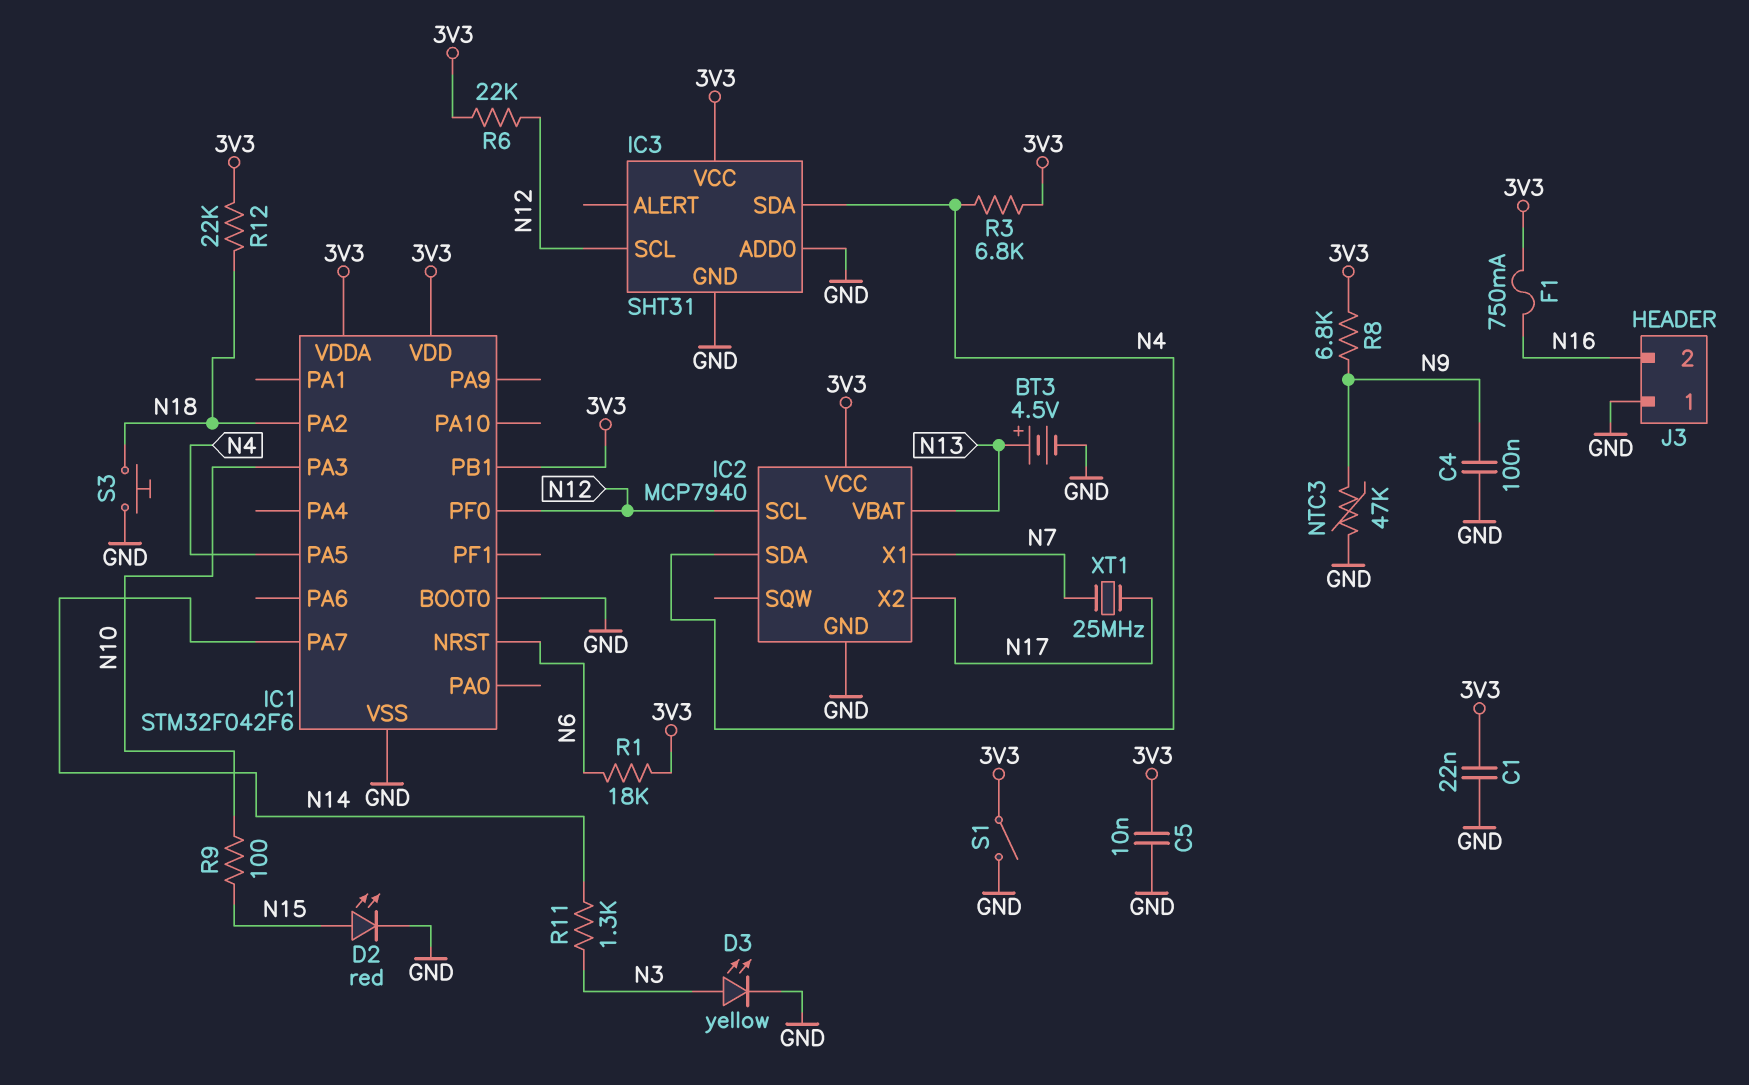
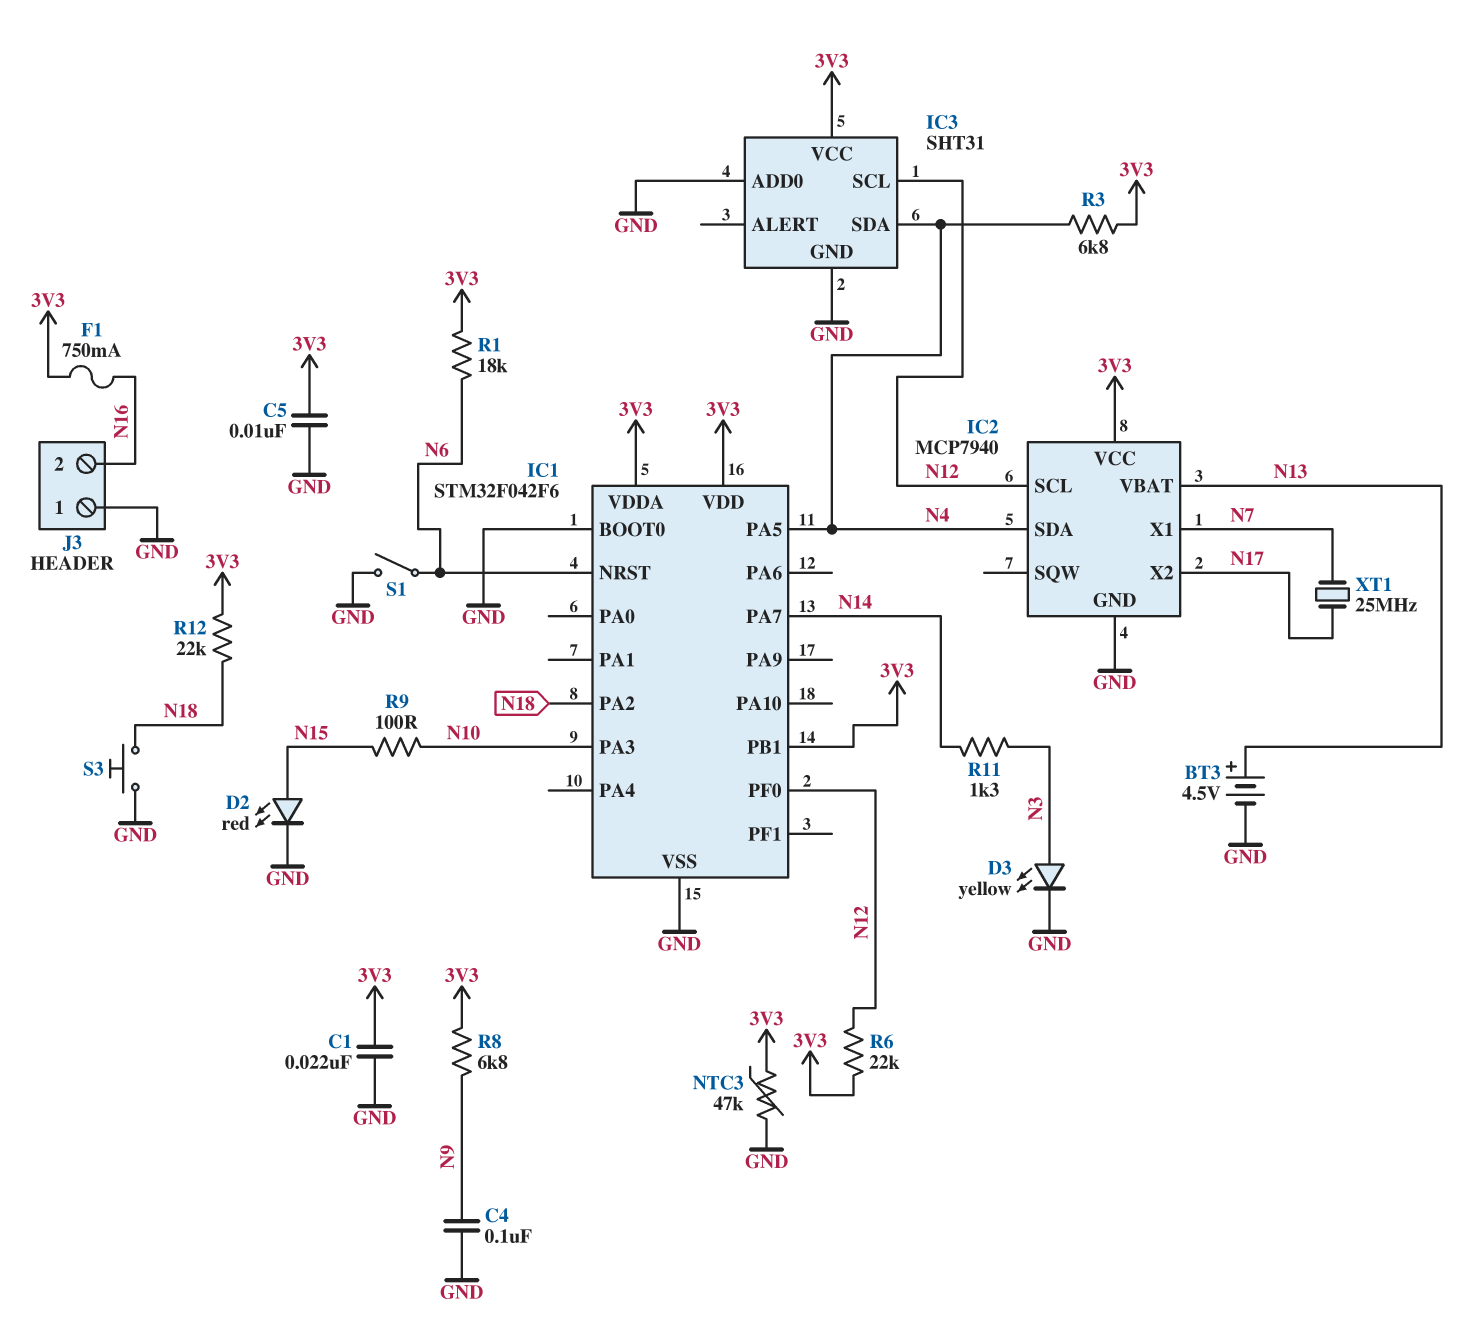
NTC3: 47k (GND, N9) -> 47k (3V3, GND)
S1: switch (3V3, GND) -> switch (GND, N6)

